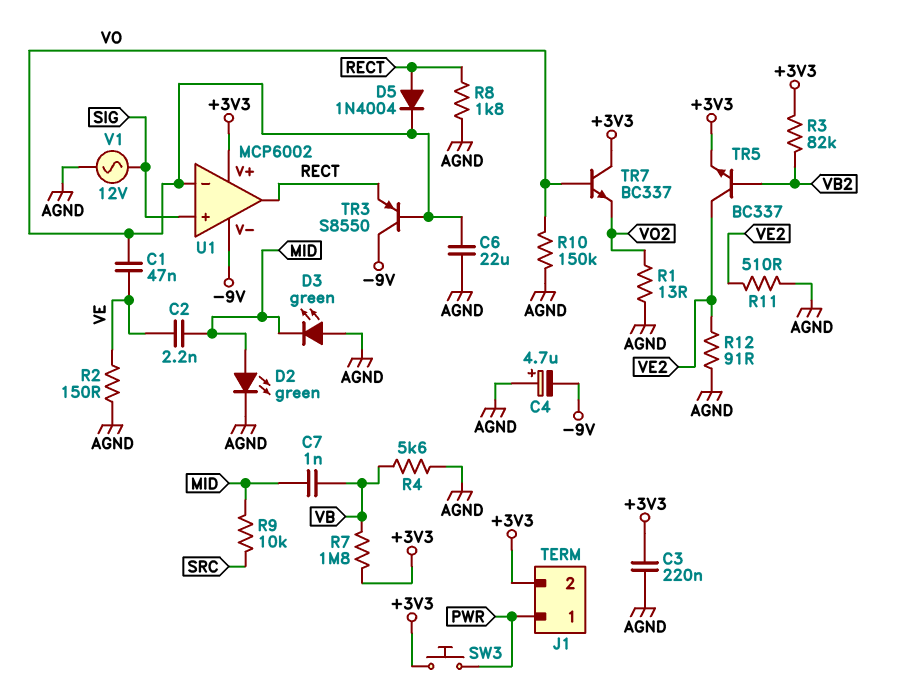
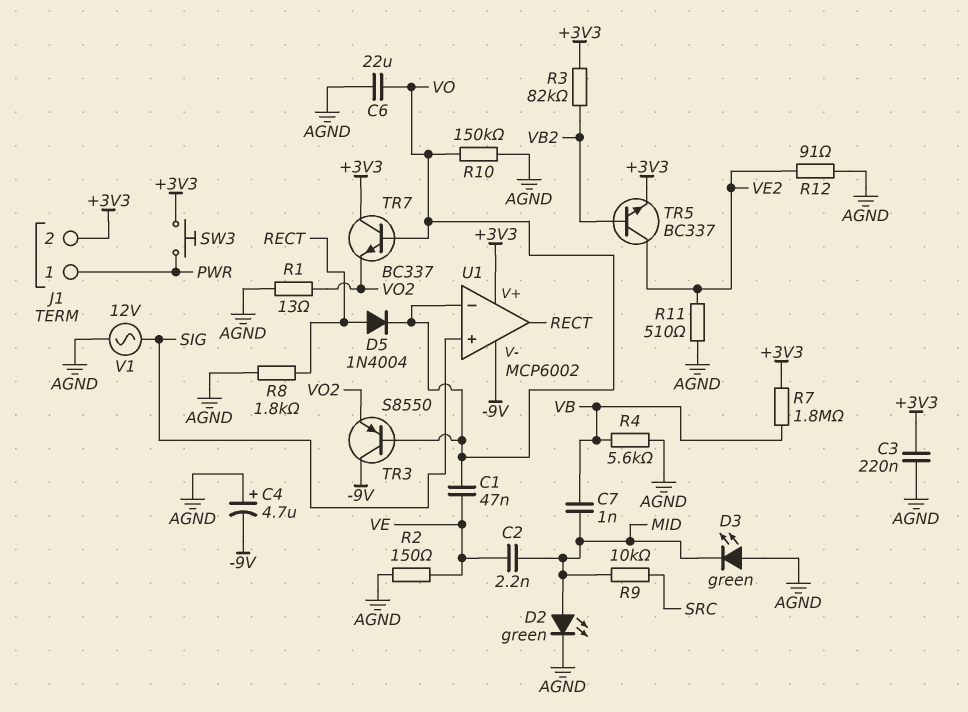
TR3: PNP S8550 (B VO, C -9V, E RECT) -> PNP S8550 (B VO, C -9V, E VO2)

